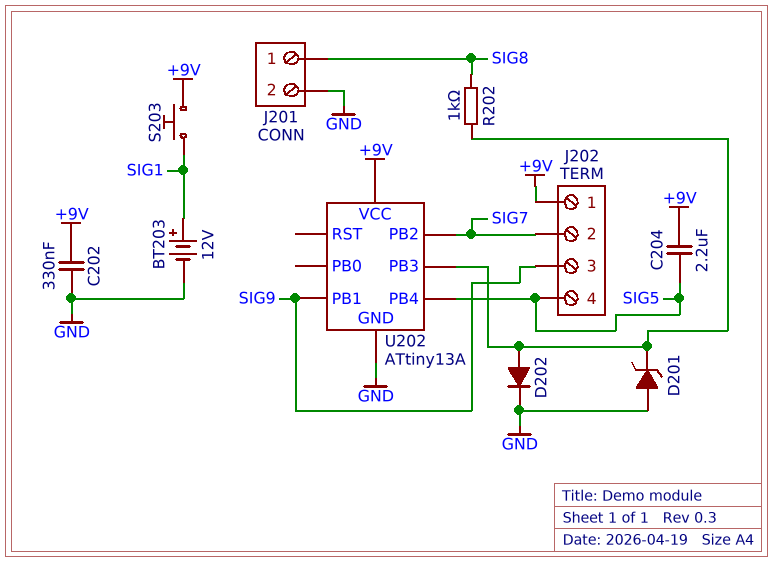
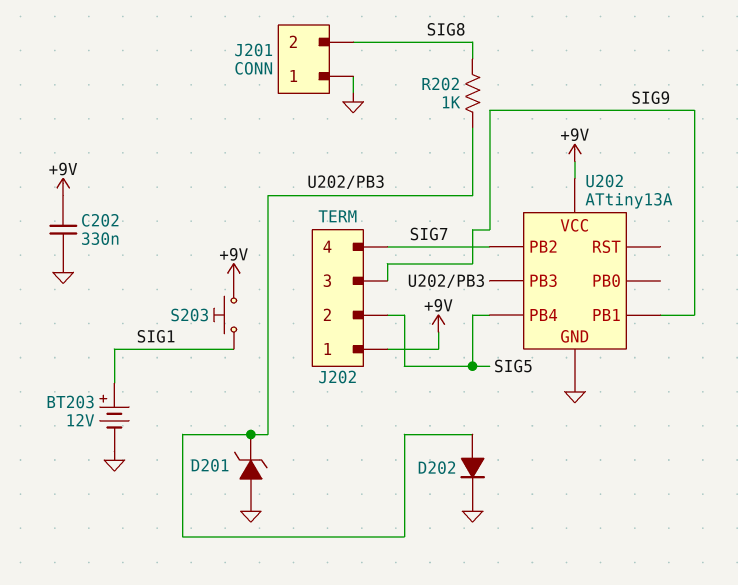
C204: 2.2uF (+9V, SIG5) -> none
J201 pin 1: SIG8 -> GND
J201 pin 2: GND -> SIG8
J202 pin 2: SIG7 -> SIG5
J202 pin 4: SIG5 -> SIG7

